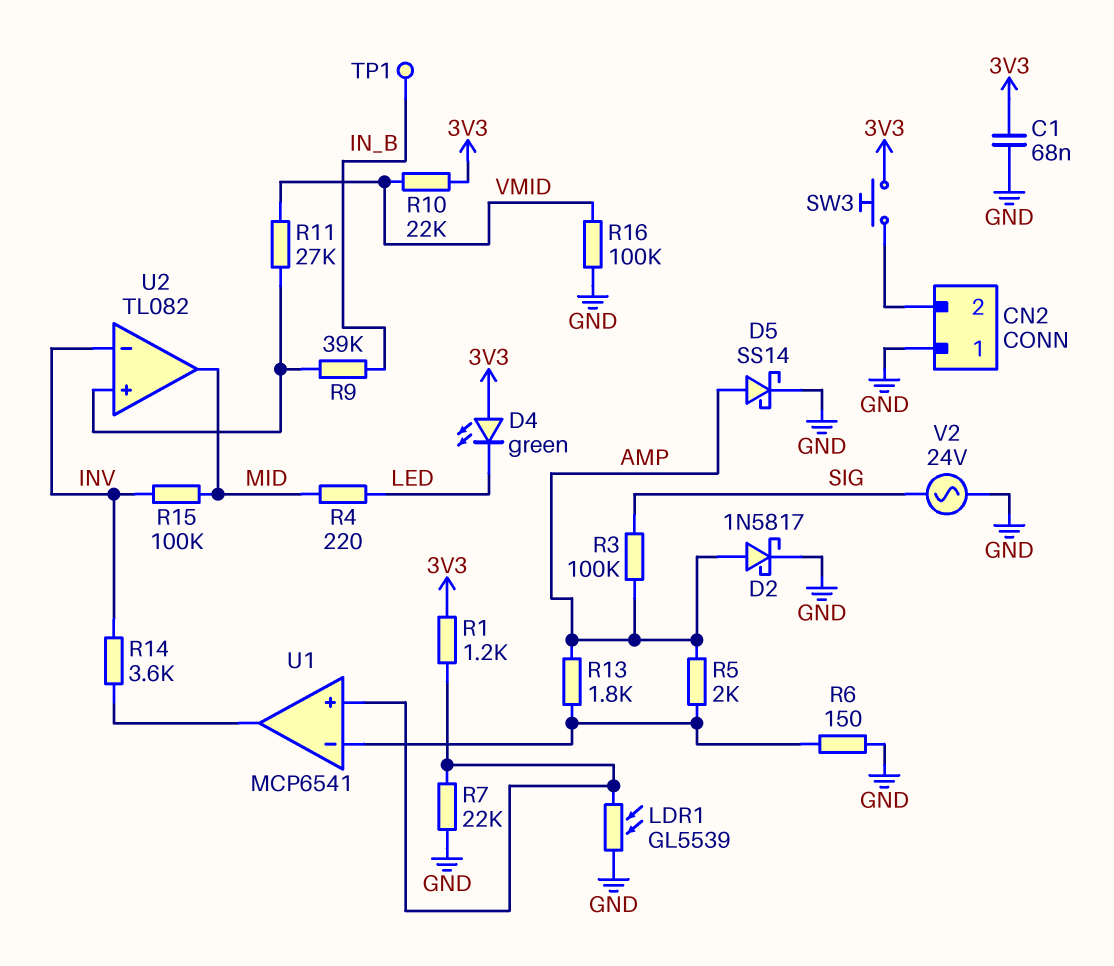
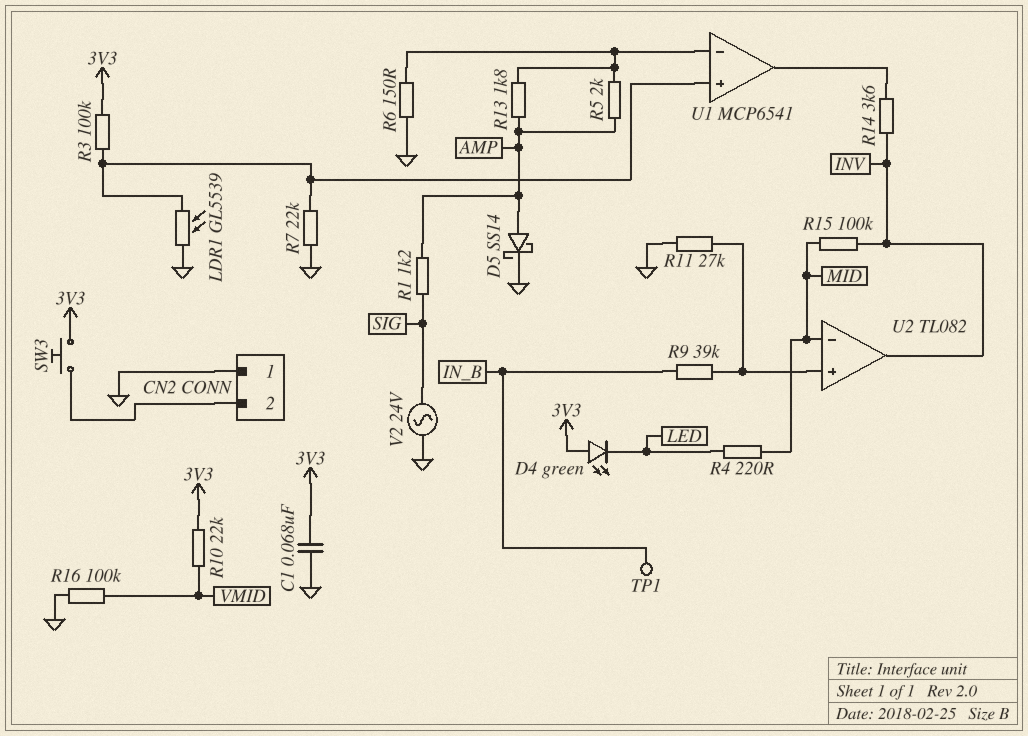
D2: schottky 1N5817 (A AMP, K GND) -> none
R1: 1.2k (3V3, U1/in+) -> 1.2k (AMP, SIG)
R3: 100k (AMP, SIG) -> 100k (3V3, U1/in+)
R11: 27k (U2/in+, VMID) -> 27k (GND, U2/in+)
U2 pin in-: INV -> MID
U2 pin out: MID -> INV

